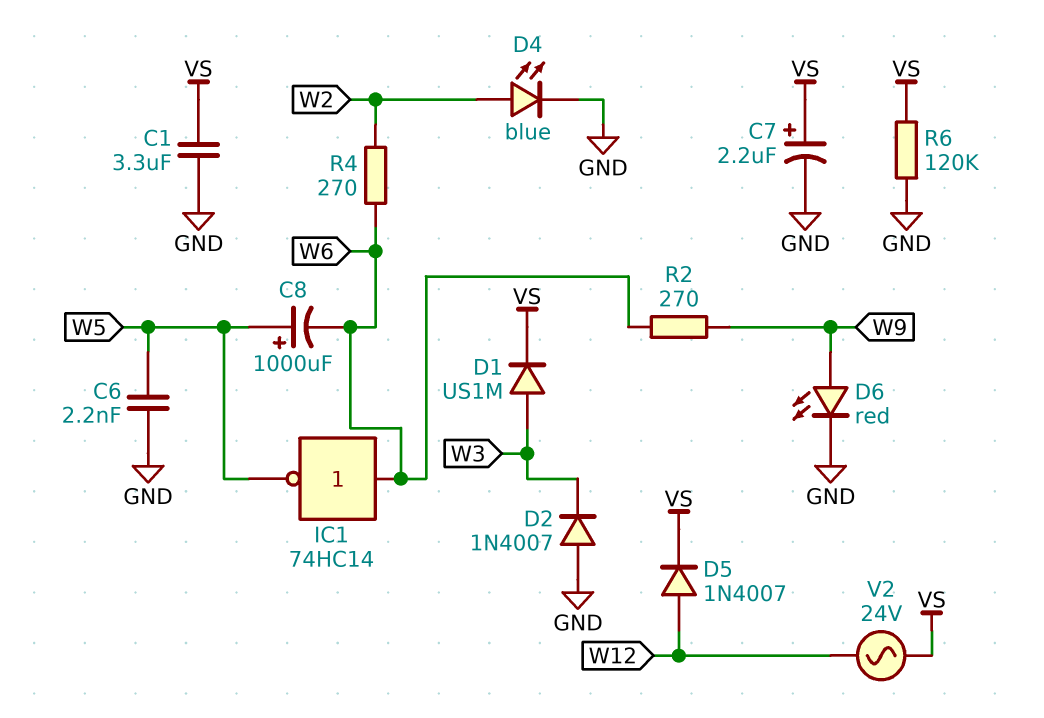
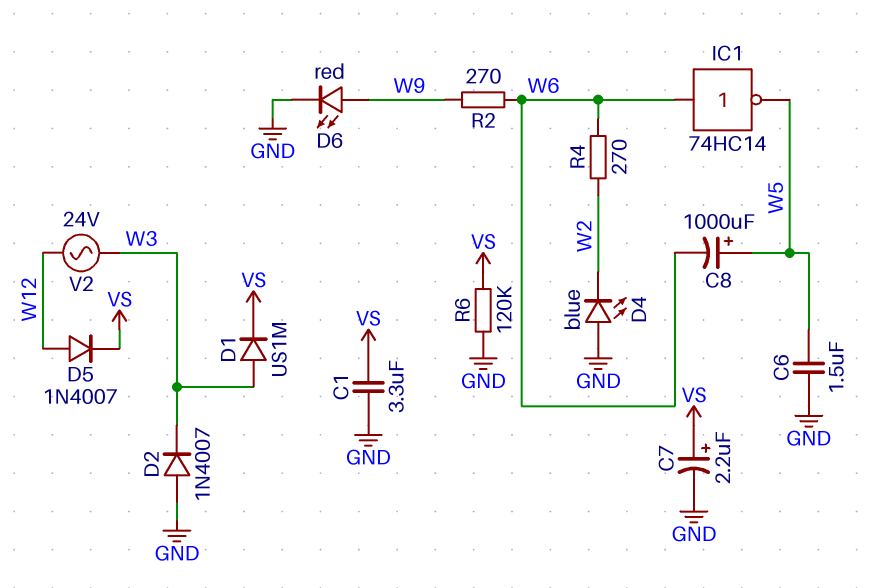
C6: 2.2nF (GND, W5) -> 1.5uF (GND, W5)
D4: LED blue (A W2, K GND) -> LED blue (A GND, K W2)
V2: AC 24V (VS, W12) -> AC 24V (W3, W12)

